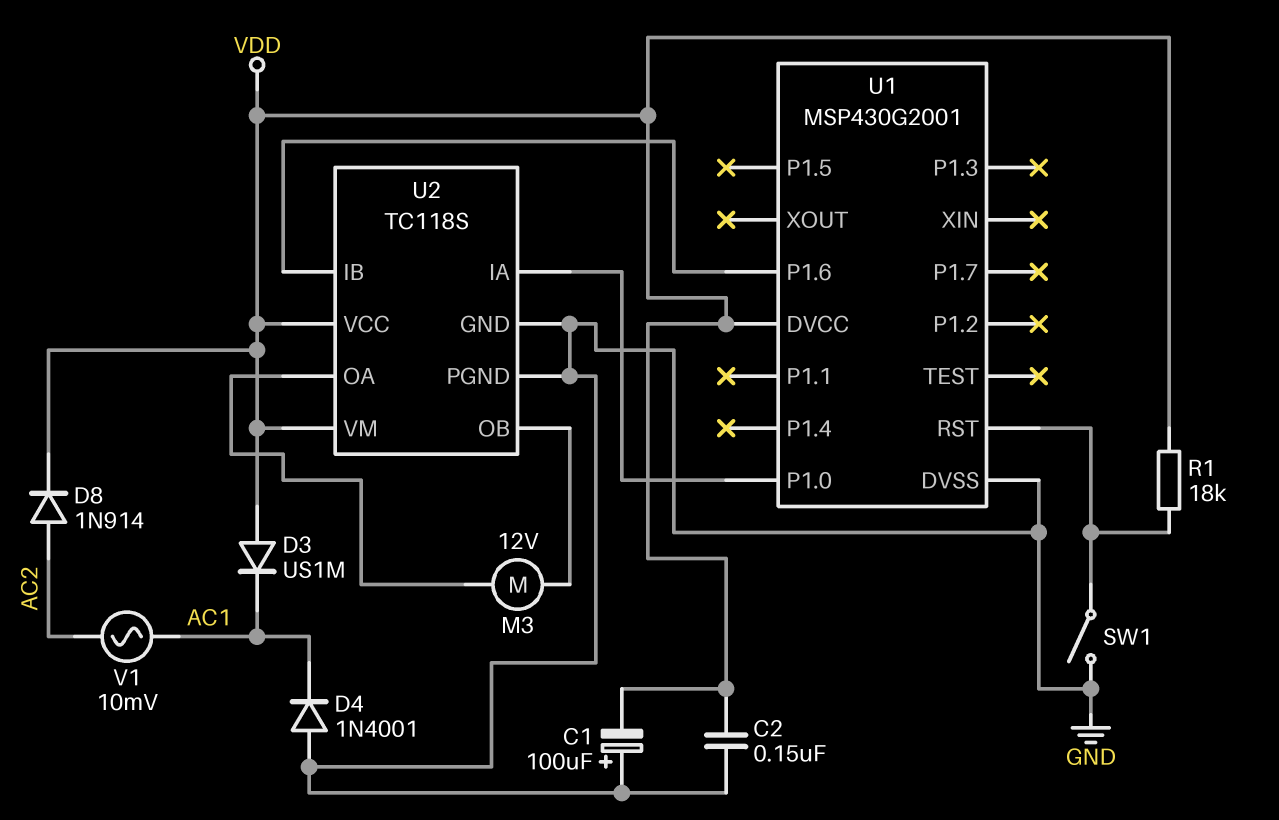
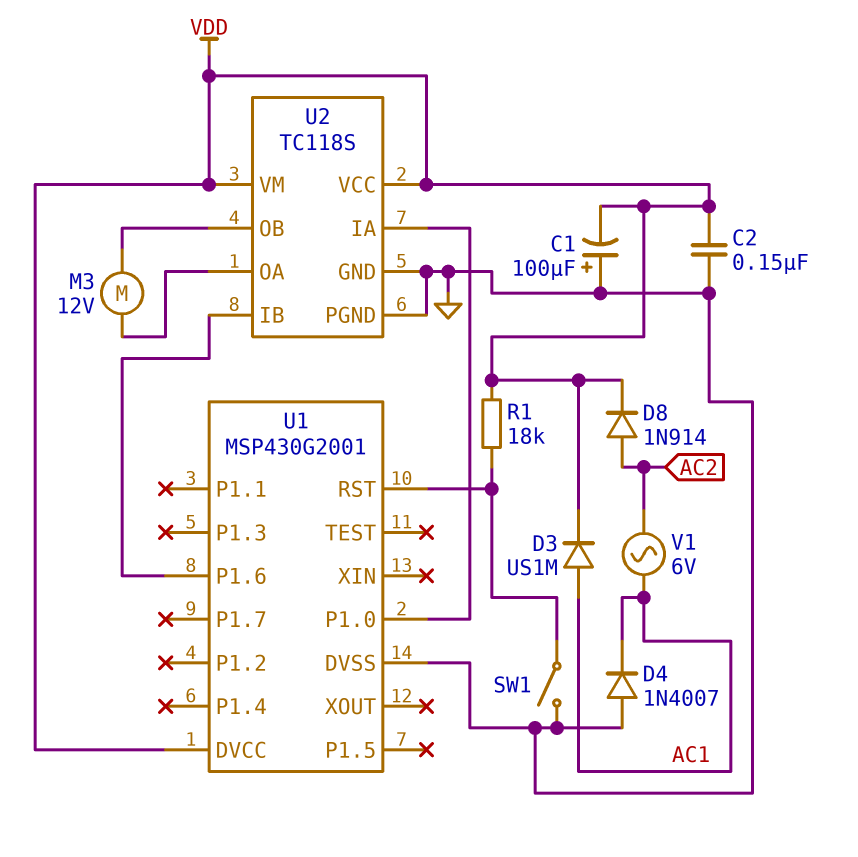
D3: diode US1M (A VDD, K AC1) -> diode US1M (A AC1, K VDD)
D4: diode 1N4001 (A GND, K AC1) -> diode 1N4007 (A GND, K AC1)
V1: AC 10mV (AC1, AC2) -> AC 6V (AC1, AC2)

